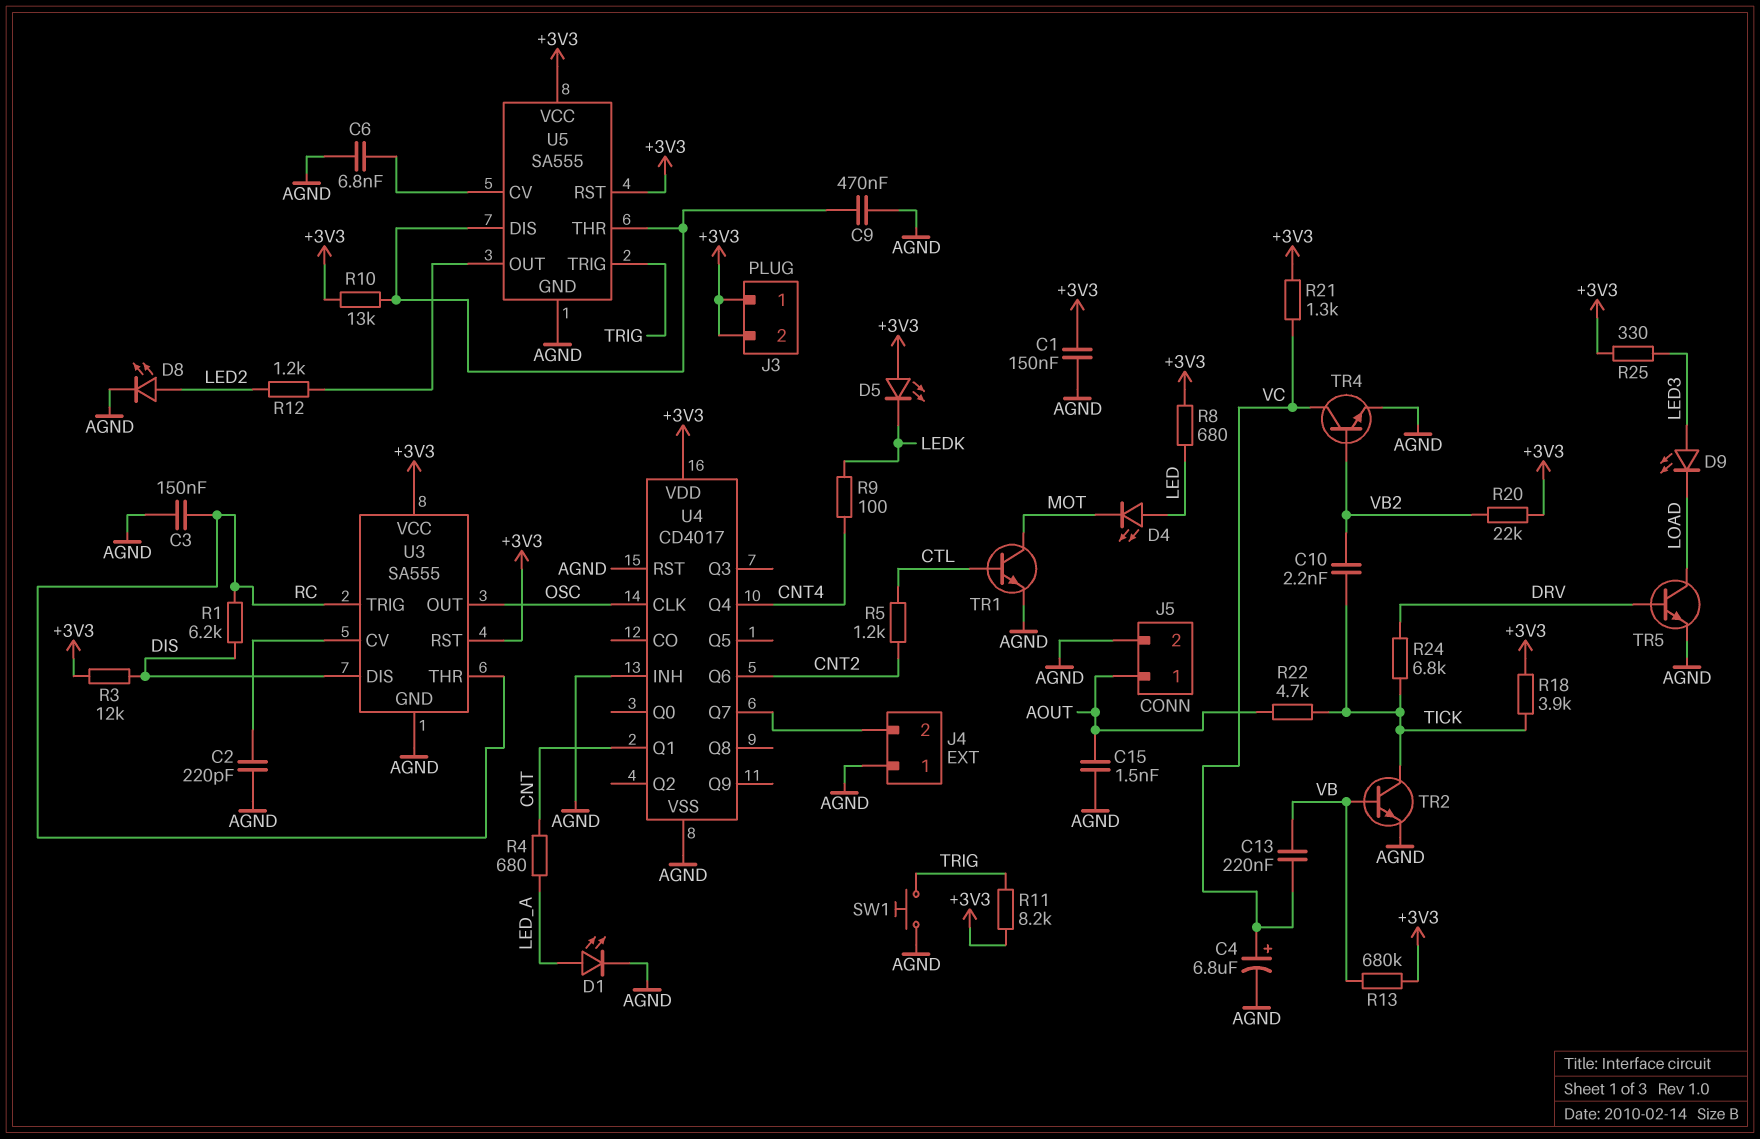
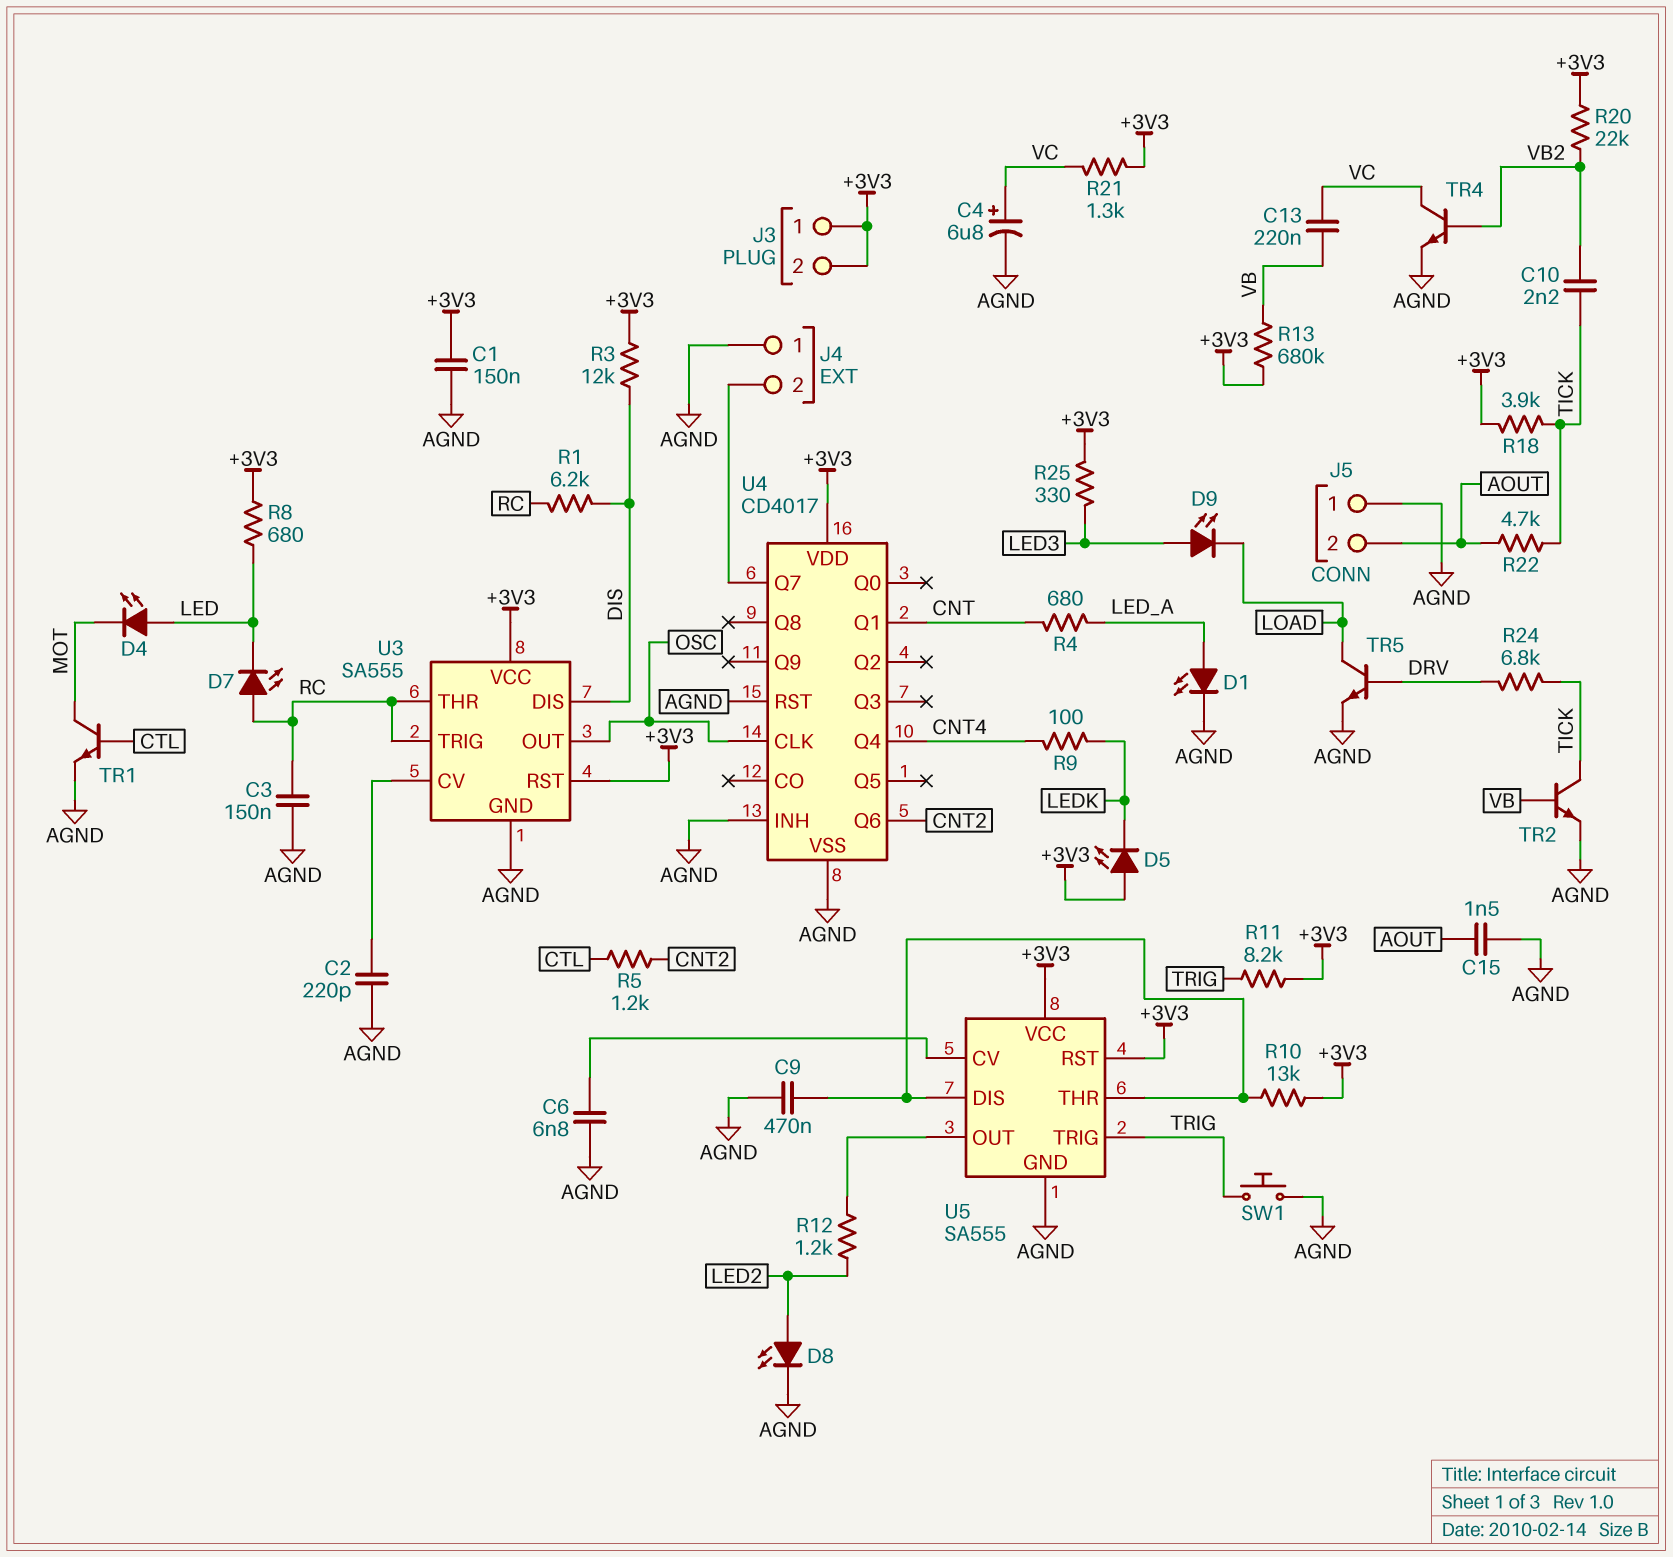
D7: none -> LED (A RC, K LED)
J5 pin 1: AOUT -> AGND
J5 pin 2: AGND -> AOUT

